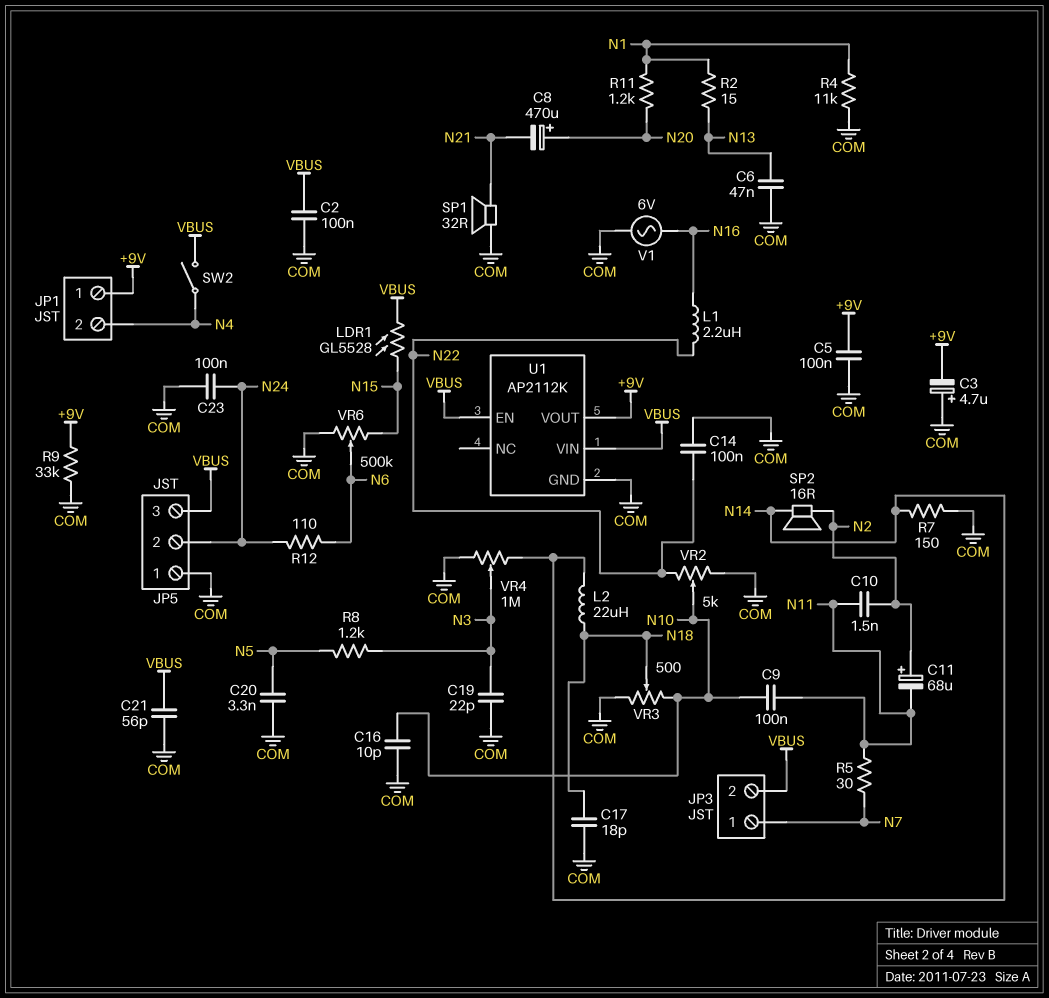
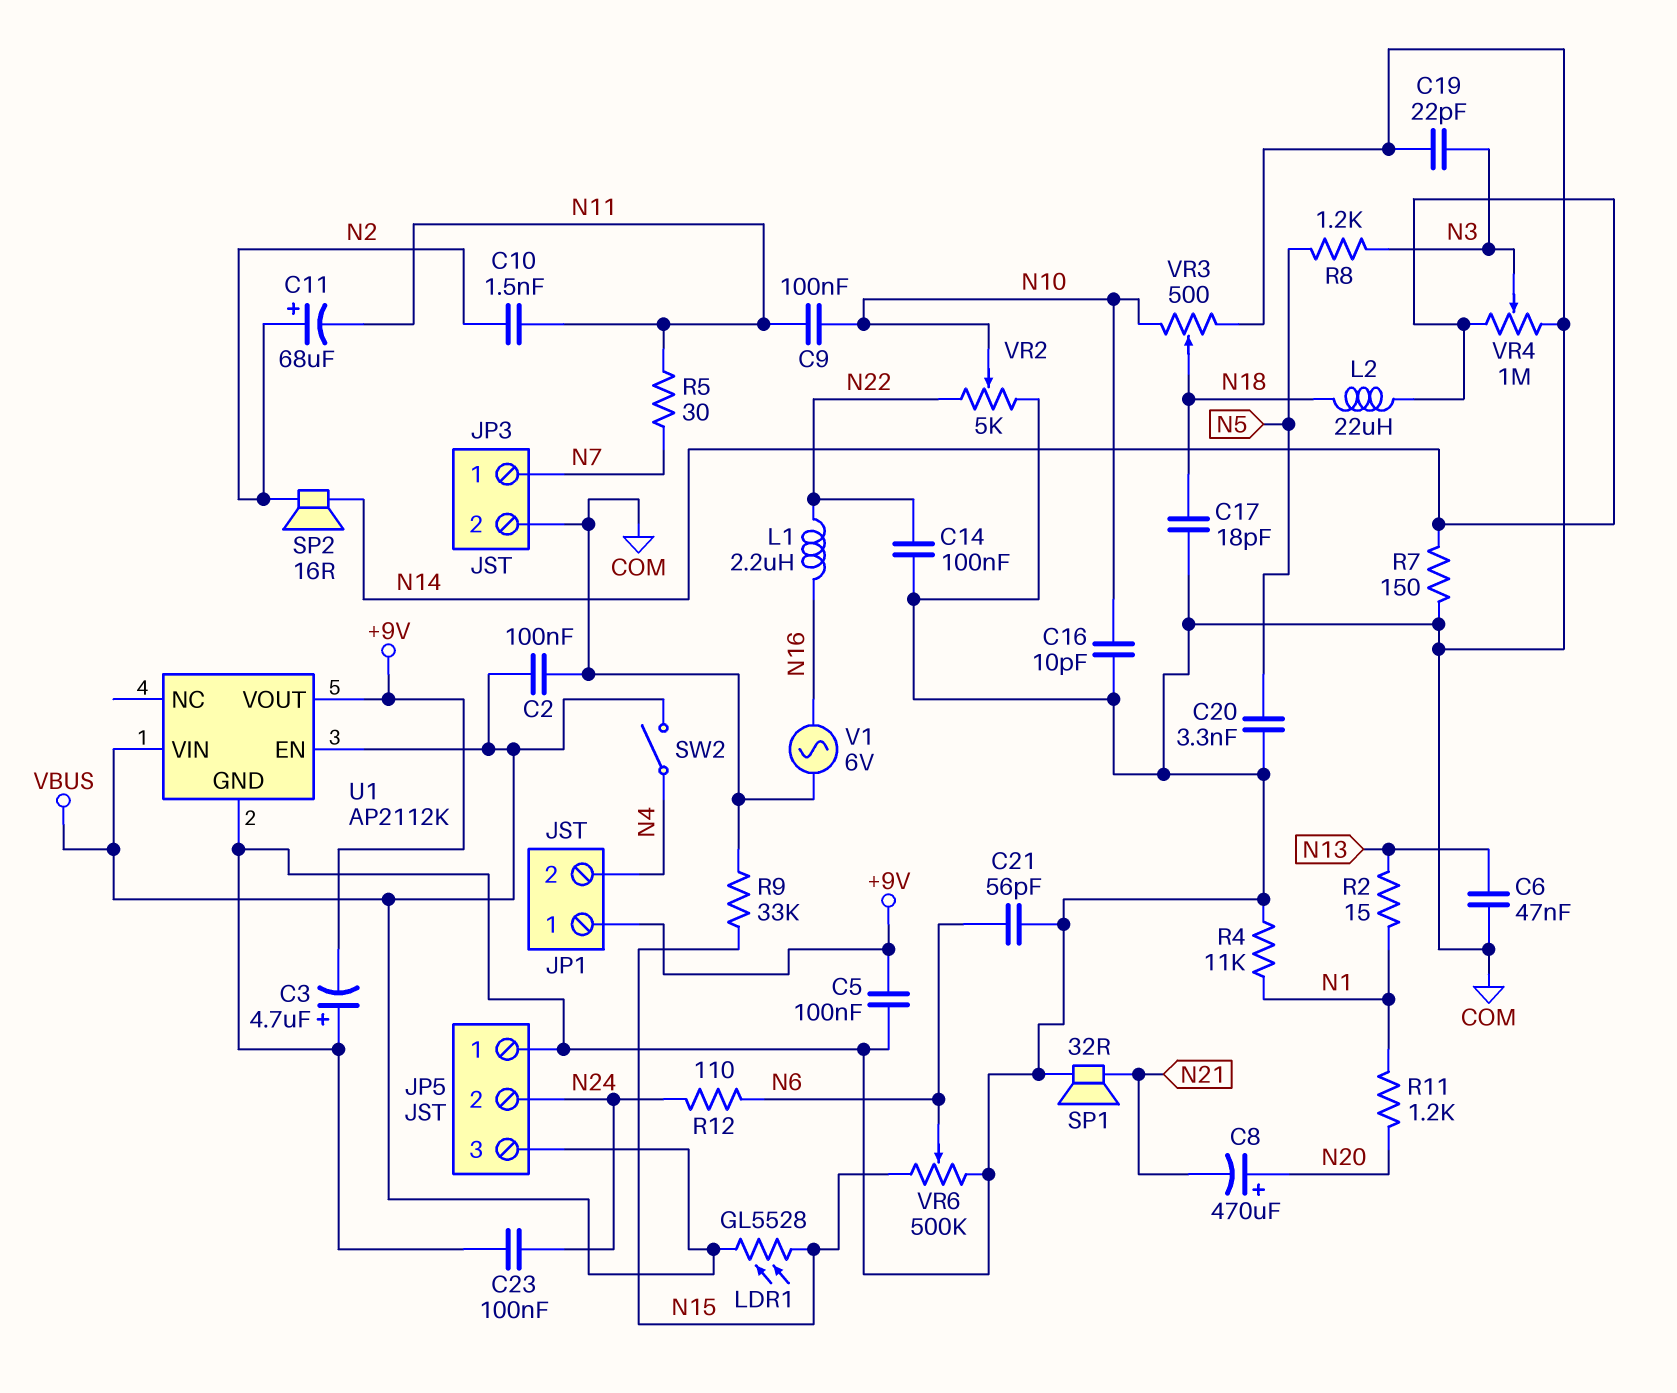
C21: 56pF (COM, VBUS) -> 56pF (COM, N6)
JP3 pin 2: VBUS -> COM
R9: 33k (+9V, COM) -> 33k (COM, N15)

